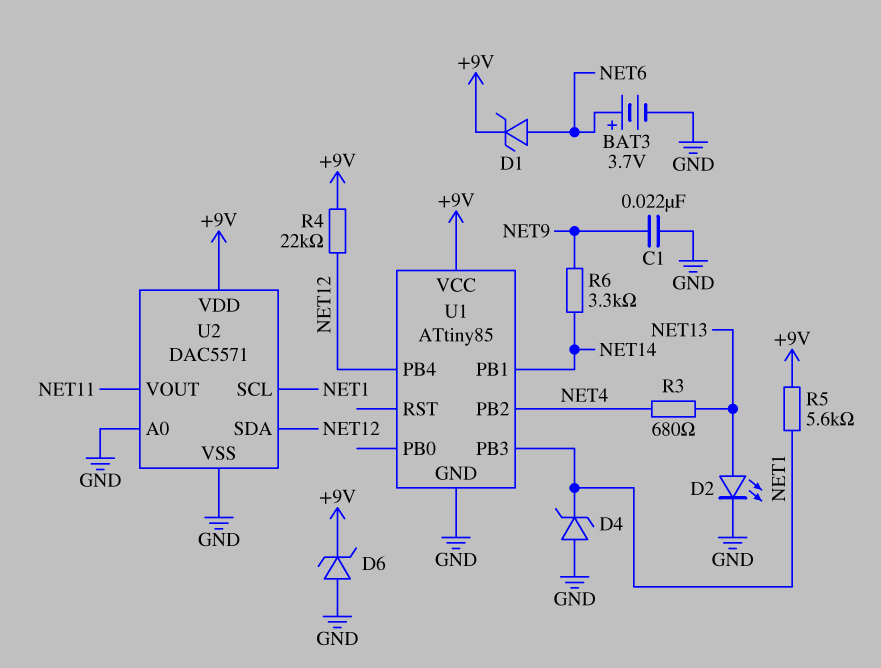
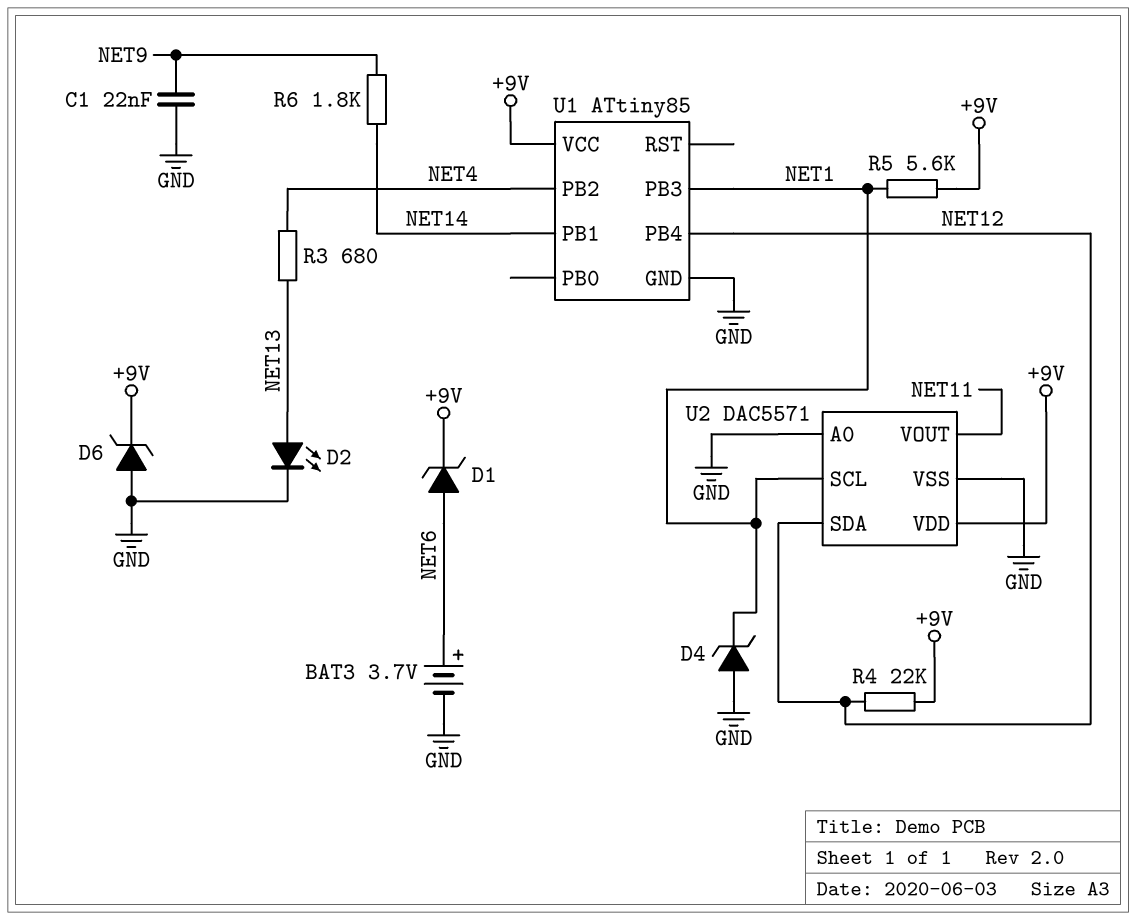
R6: 3.3k (NET9, NET14) -> 1.8k (NET9, NET14)

